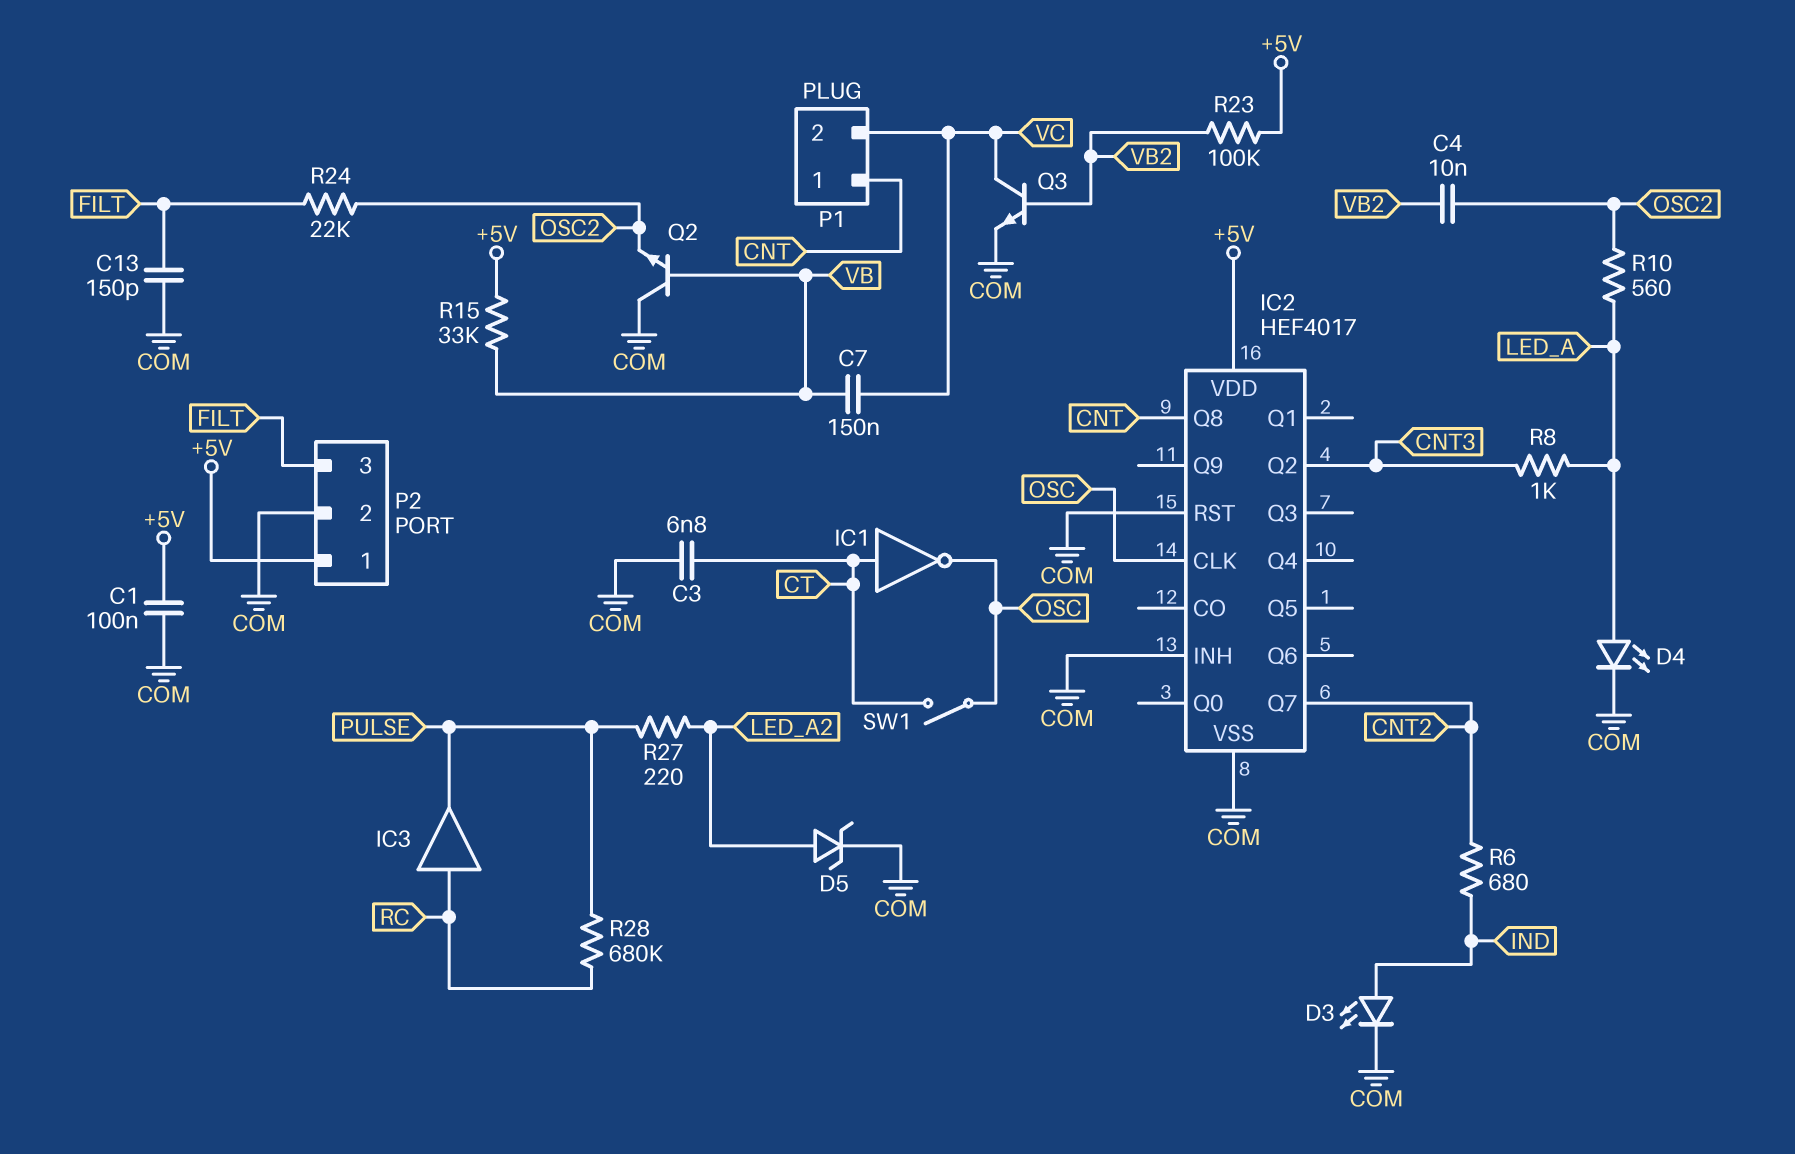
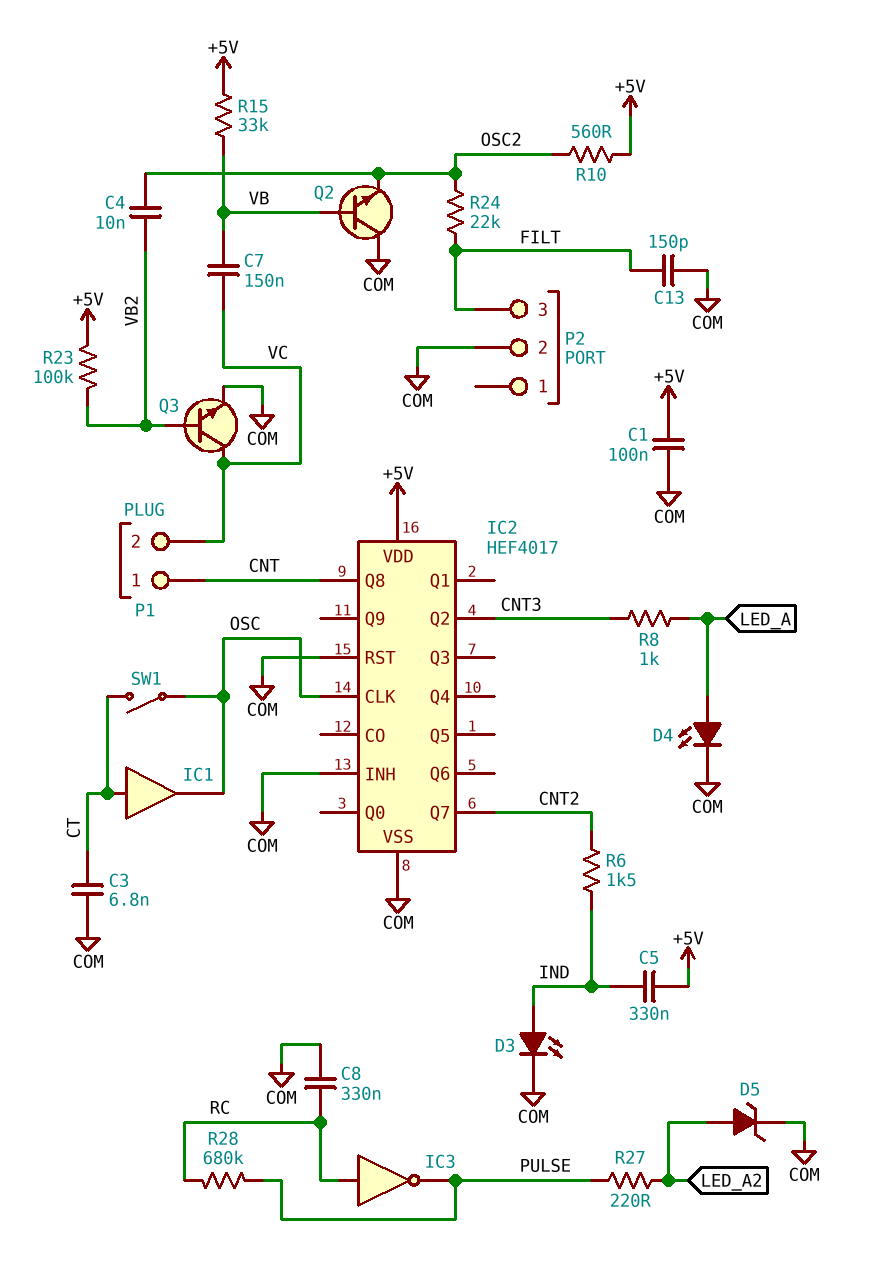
C5: none -> 330nF (+5V, IND)
C8: none -> 330nF (COM, RC)
IC1: NOT (in CT, out OSC) -> buffer (in CT, out OSC)
IC3: buffer (in RC, out PULSE) -> NOT (in RC, out PULSE)
P2 pin 1: +5V -> none
R6: 680 (CNT2, IND) -> 1.5k (CNT2, IND)
R10: 560 (LED_A, OSC2) -> 560 (+5V, OSC2)

